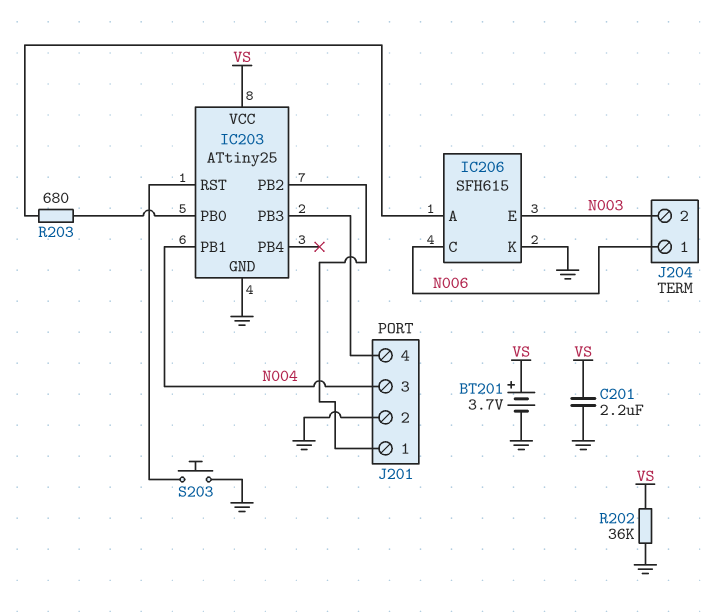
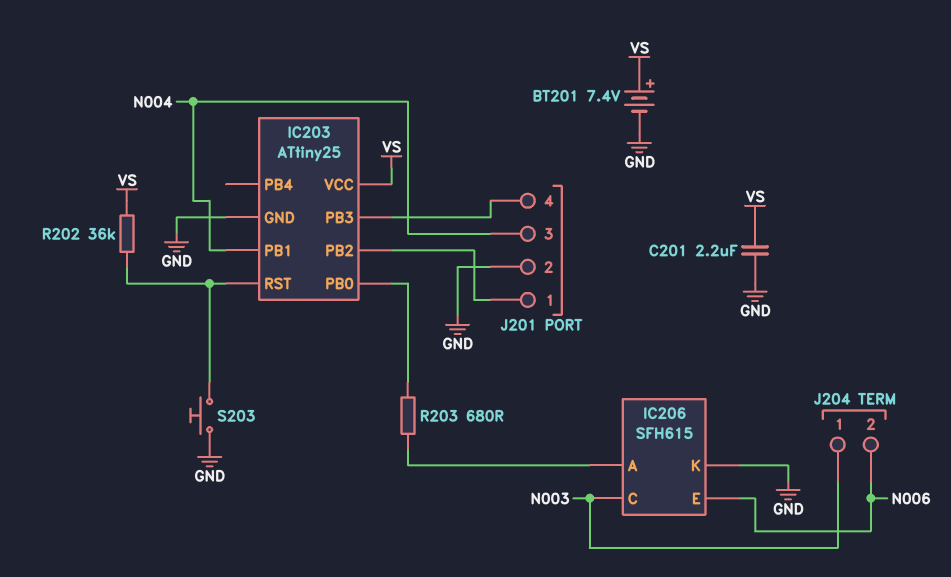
BT201: 3.7V (plus VS, minus GND) -> 7.4V (plus VS, minus GND)
IC206 pin C: N006 -> N003
IC206 pin E: N003 -> N006
J204 pin 1: N006 -> N003
J204 pin 2: N003 -> N006
R202: 36k (GND, VS) -> 36k (IC203/RST, VS)

